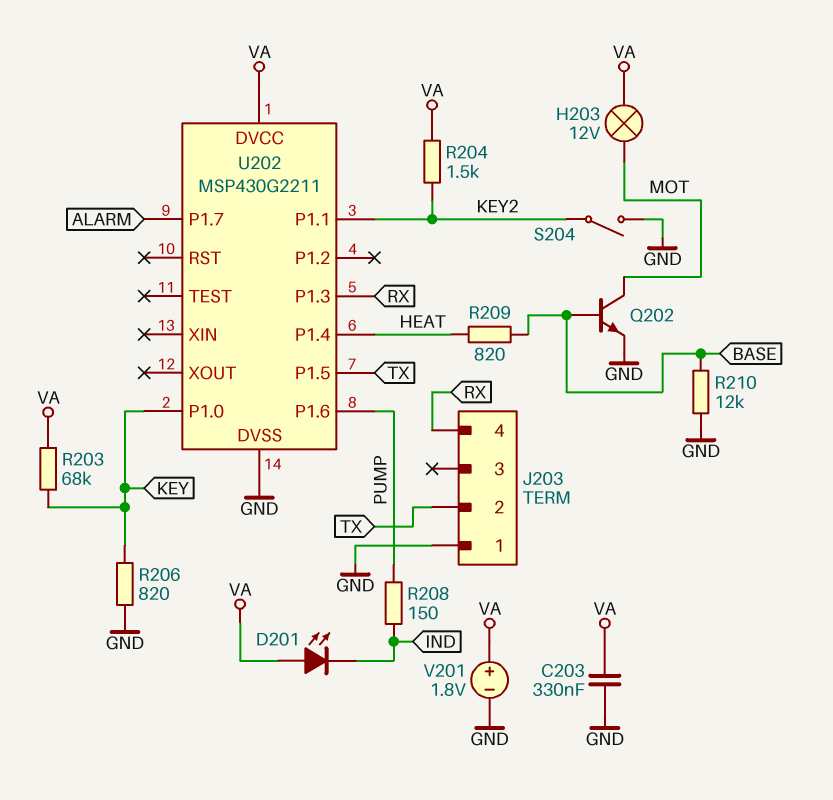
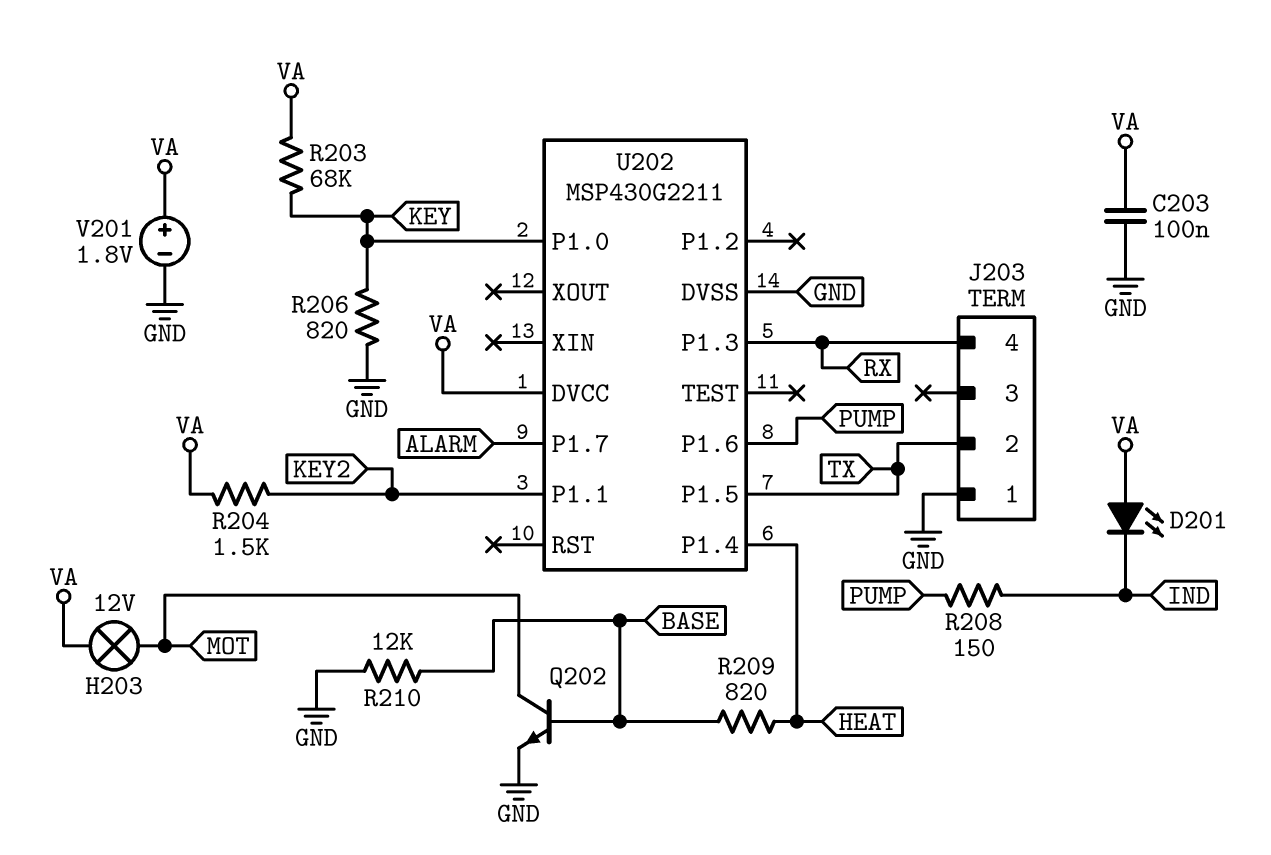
C203: 330nF (GND, VA) -> 100nF (GND, VA)
S204: switch (GND, KEY2) -> none

